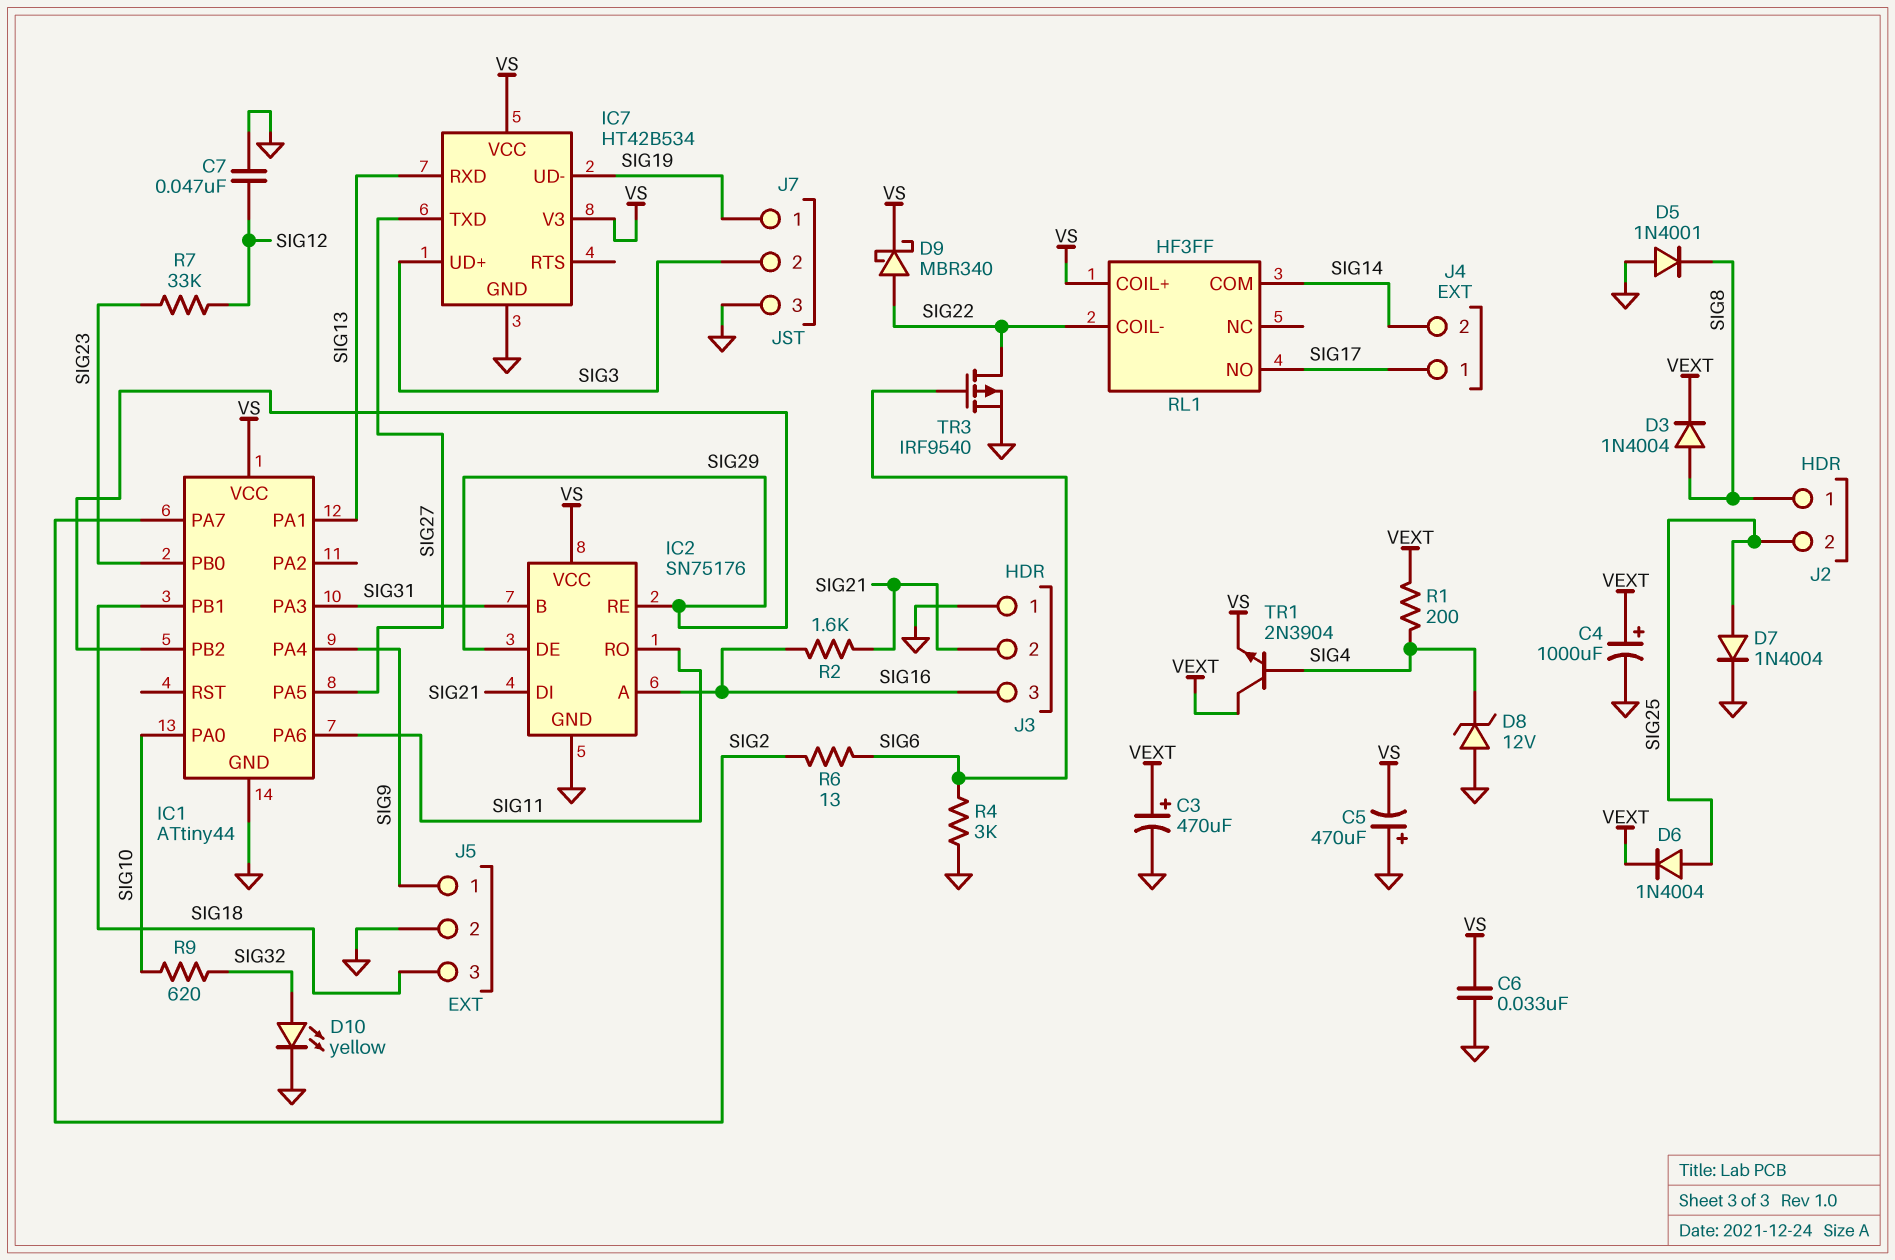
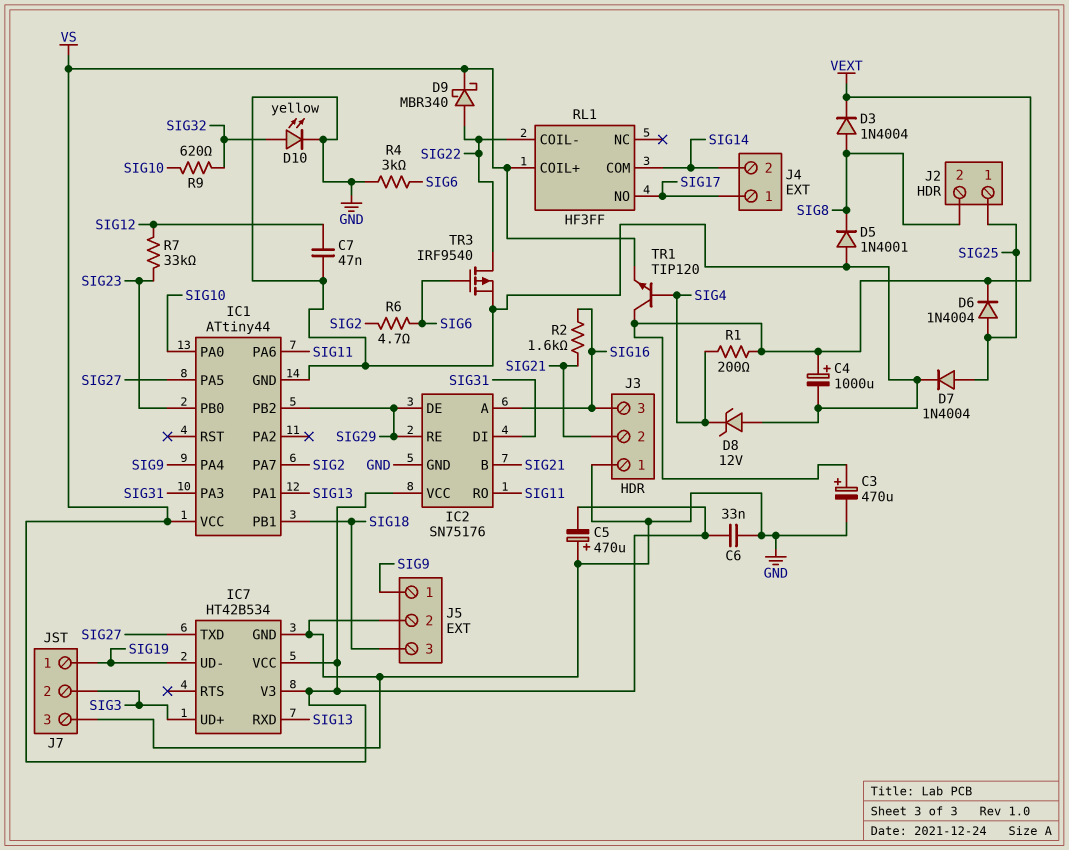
IC2 pin B: SIG31 -> SIG21
IC2 pin DI: SIG21 -> SIG31
J2 pin 1: SIG8 -> SIG25
J2 pin 2: SIG25 -> SIG8
R6: 13 (SIG2, SIG6) -> 4.7 (SIG2, SIG6)
TR1: NPN 2N3904 (B SIG4, C VEXT, E VS) -> NPN TIP120 (B SIG4, C VEXT, E VS)

